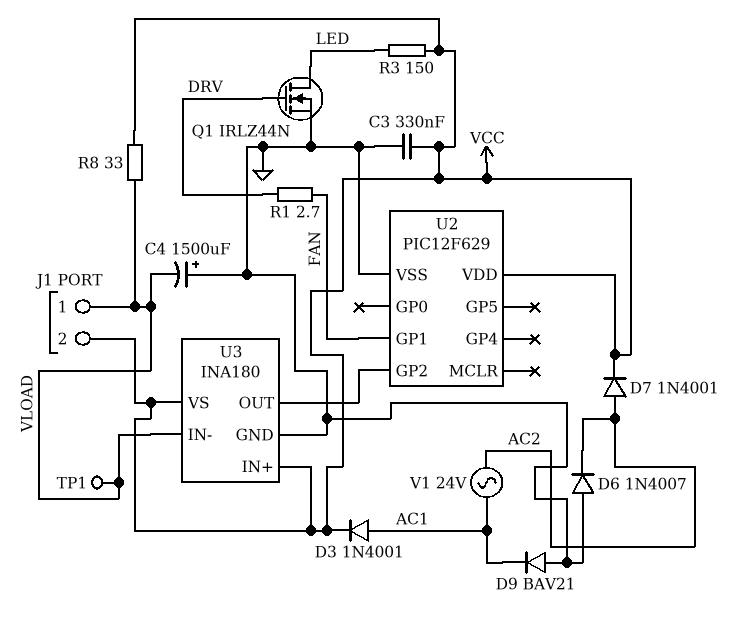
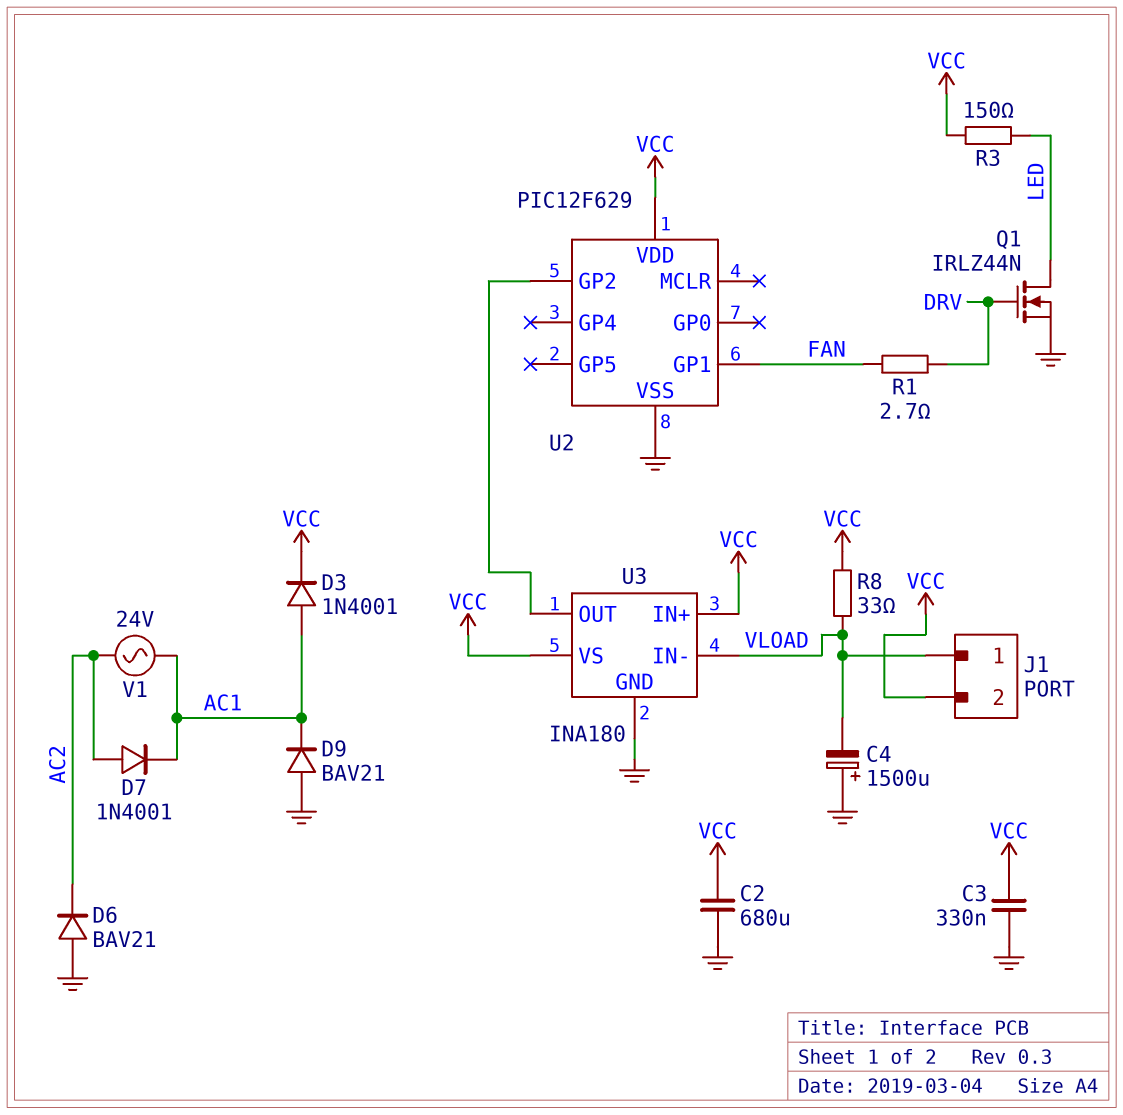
C2: none -> 680uF (GND, VCC)
D6: diode 1N4007 (A GND, K AC2) -> diode BAV21 (A GND, K AC2)
D7: diode 1N4001 (A AC2, K VCC) -> diode 1N4001 (A AC2, K AC1)
TP1: test point (VLOAD) -> none

